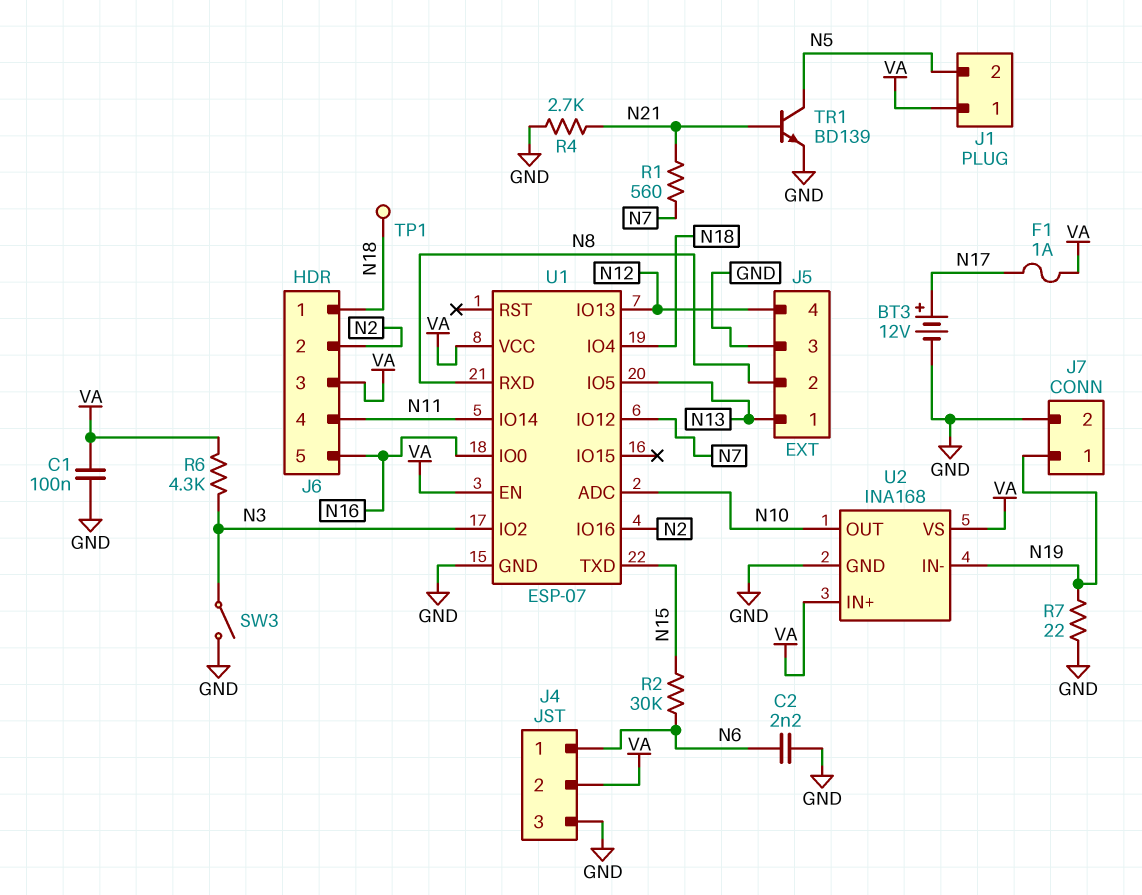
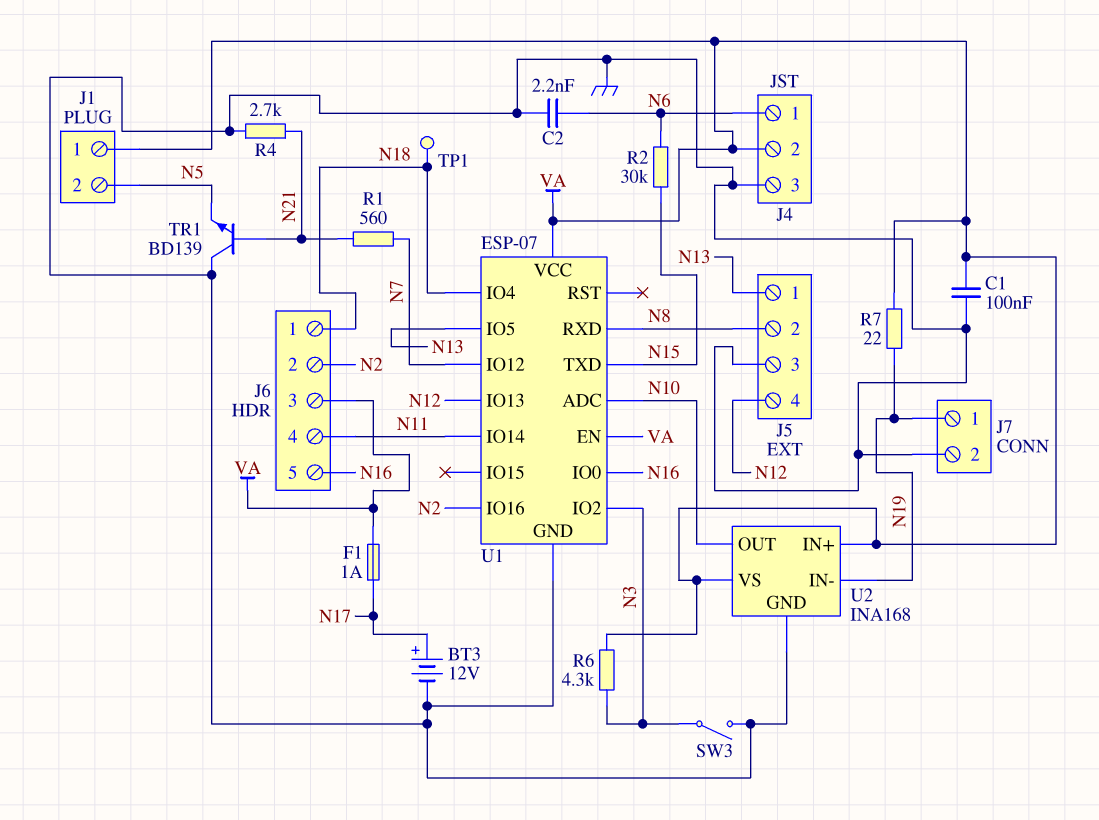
R7: 22 (GND, N19) -> 22 (N19, VA)
TR1: NPN BD139 (B N21, C N5, E GND) -> NPN BD139 (B N21, C GND, E N5)

